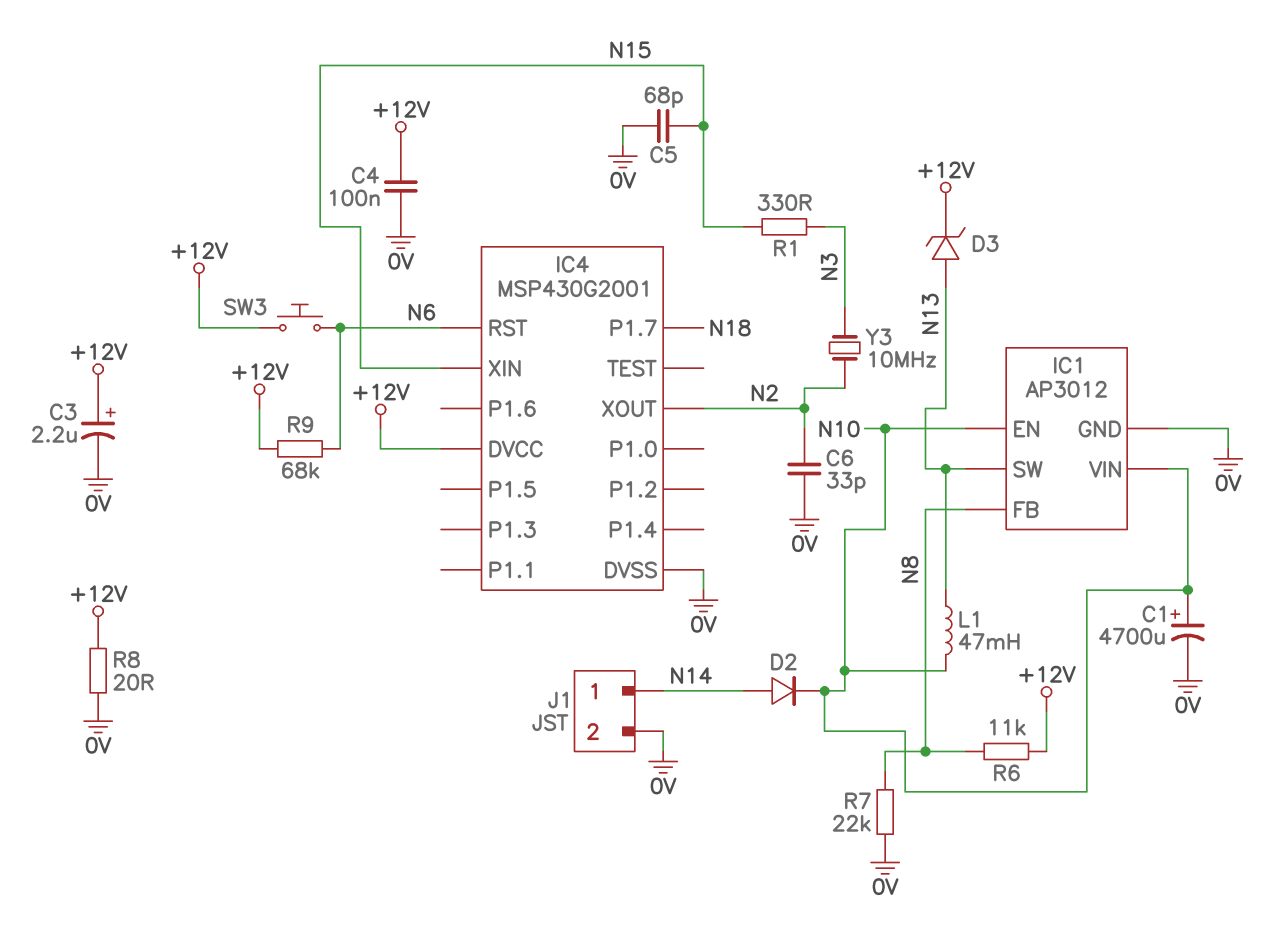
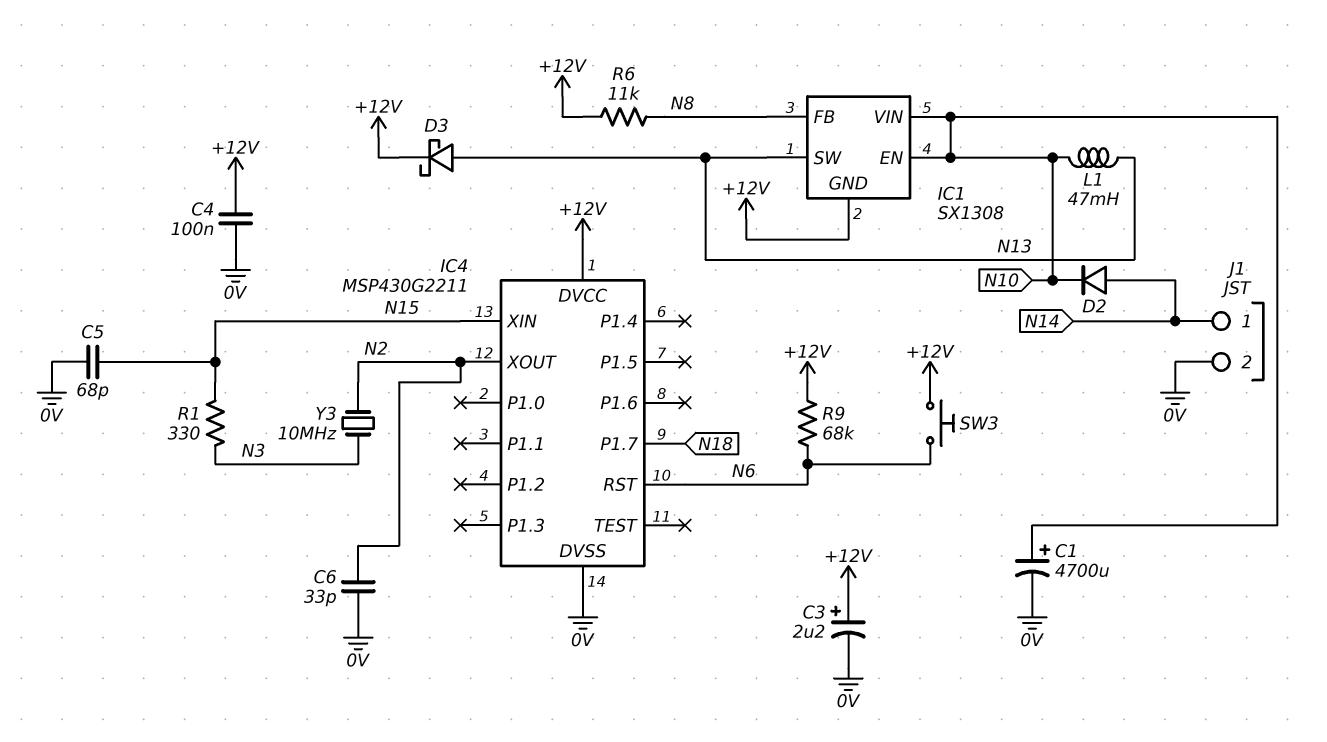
D3: zener (A N13, K +12V) -> schottky (A N13, K +12V)
IC1: AP3012 -> SX1308
IC1 pin GND: 0V -> +12V
IC4: MSP430G2001 -> MSP430G2211
R7: 22k (0V, N8) -> none
R8: 20 (+12V, 0V) -> none

